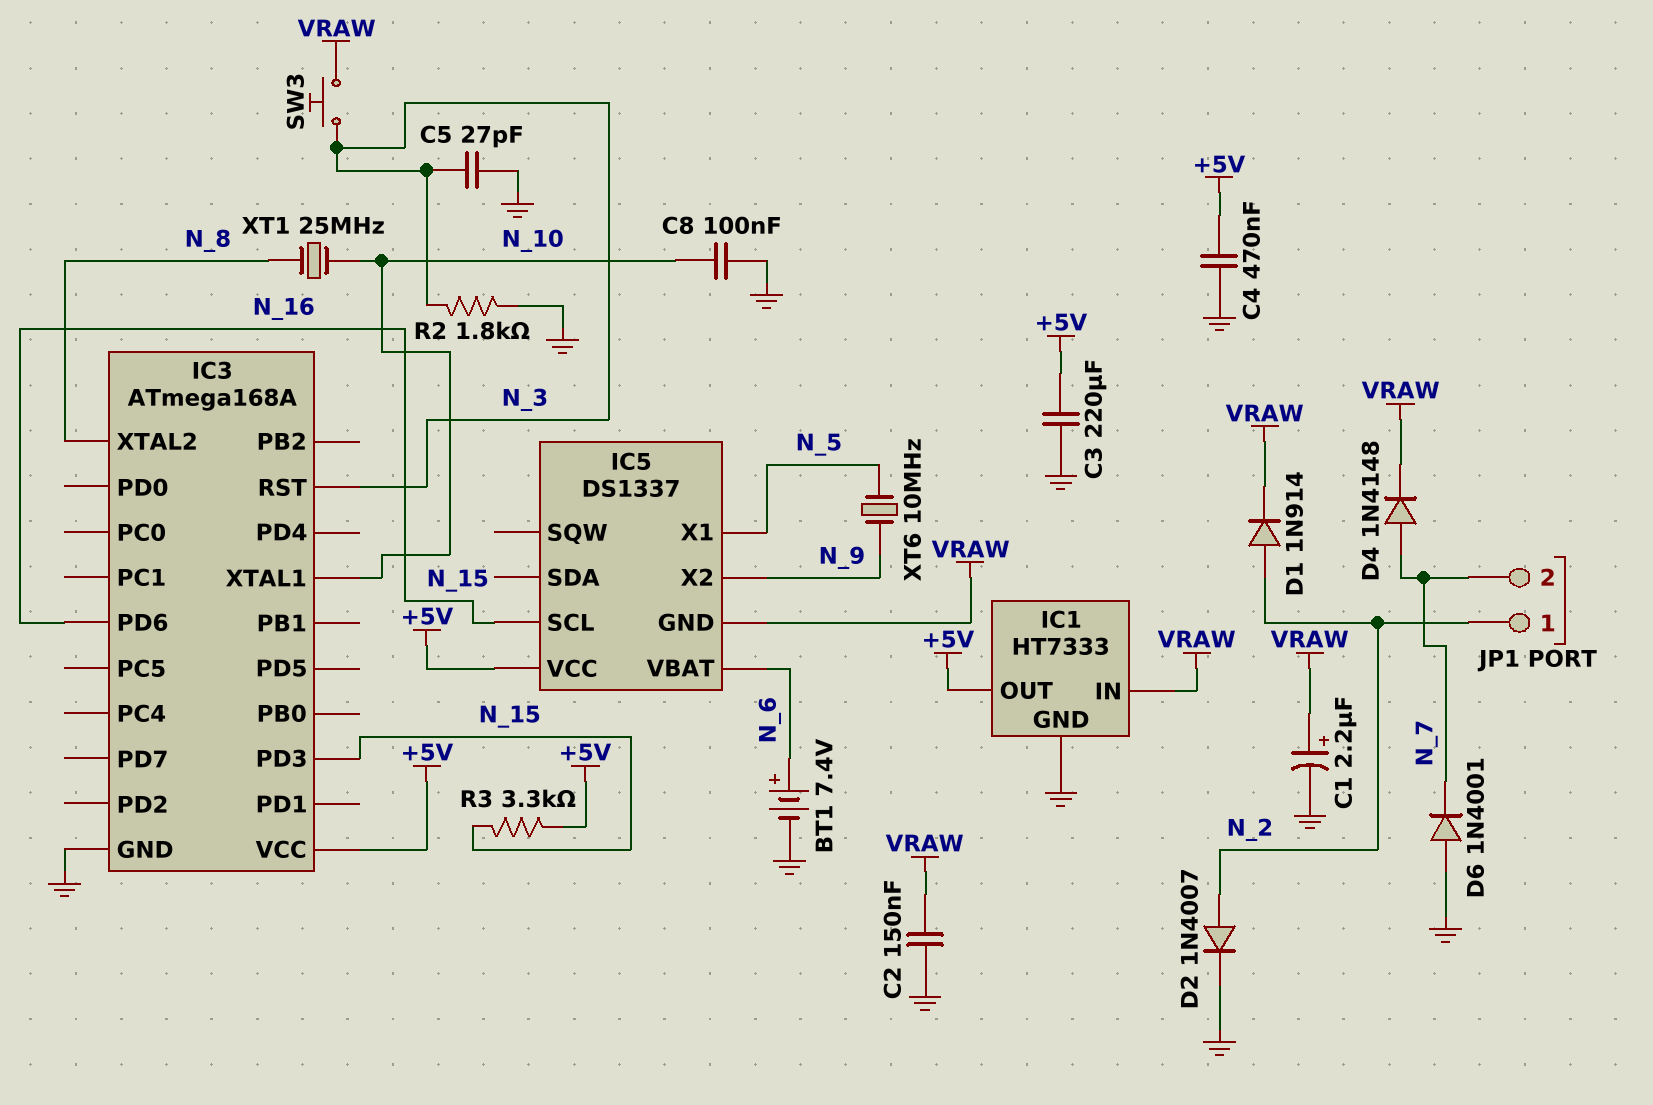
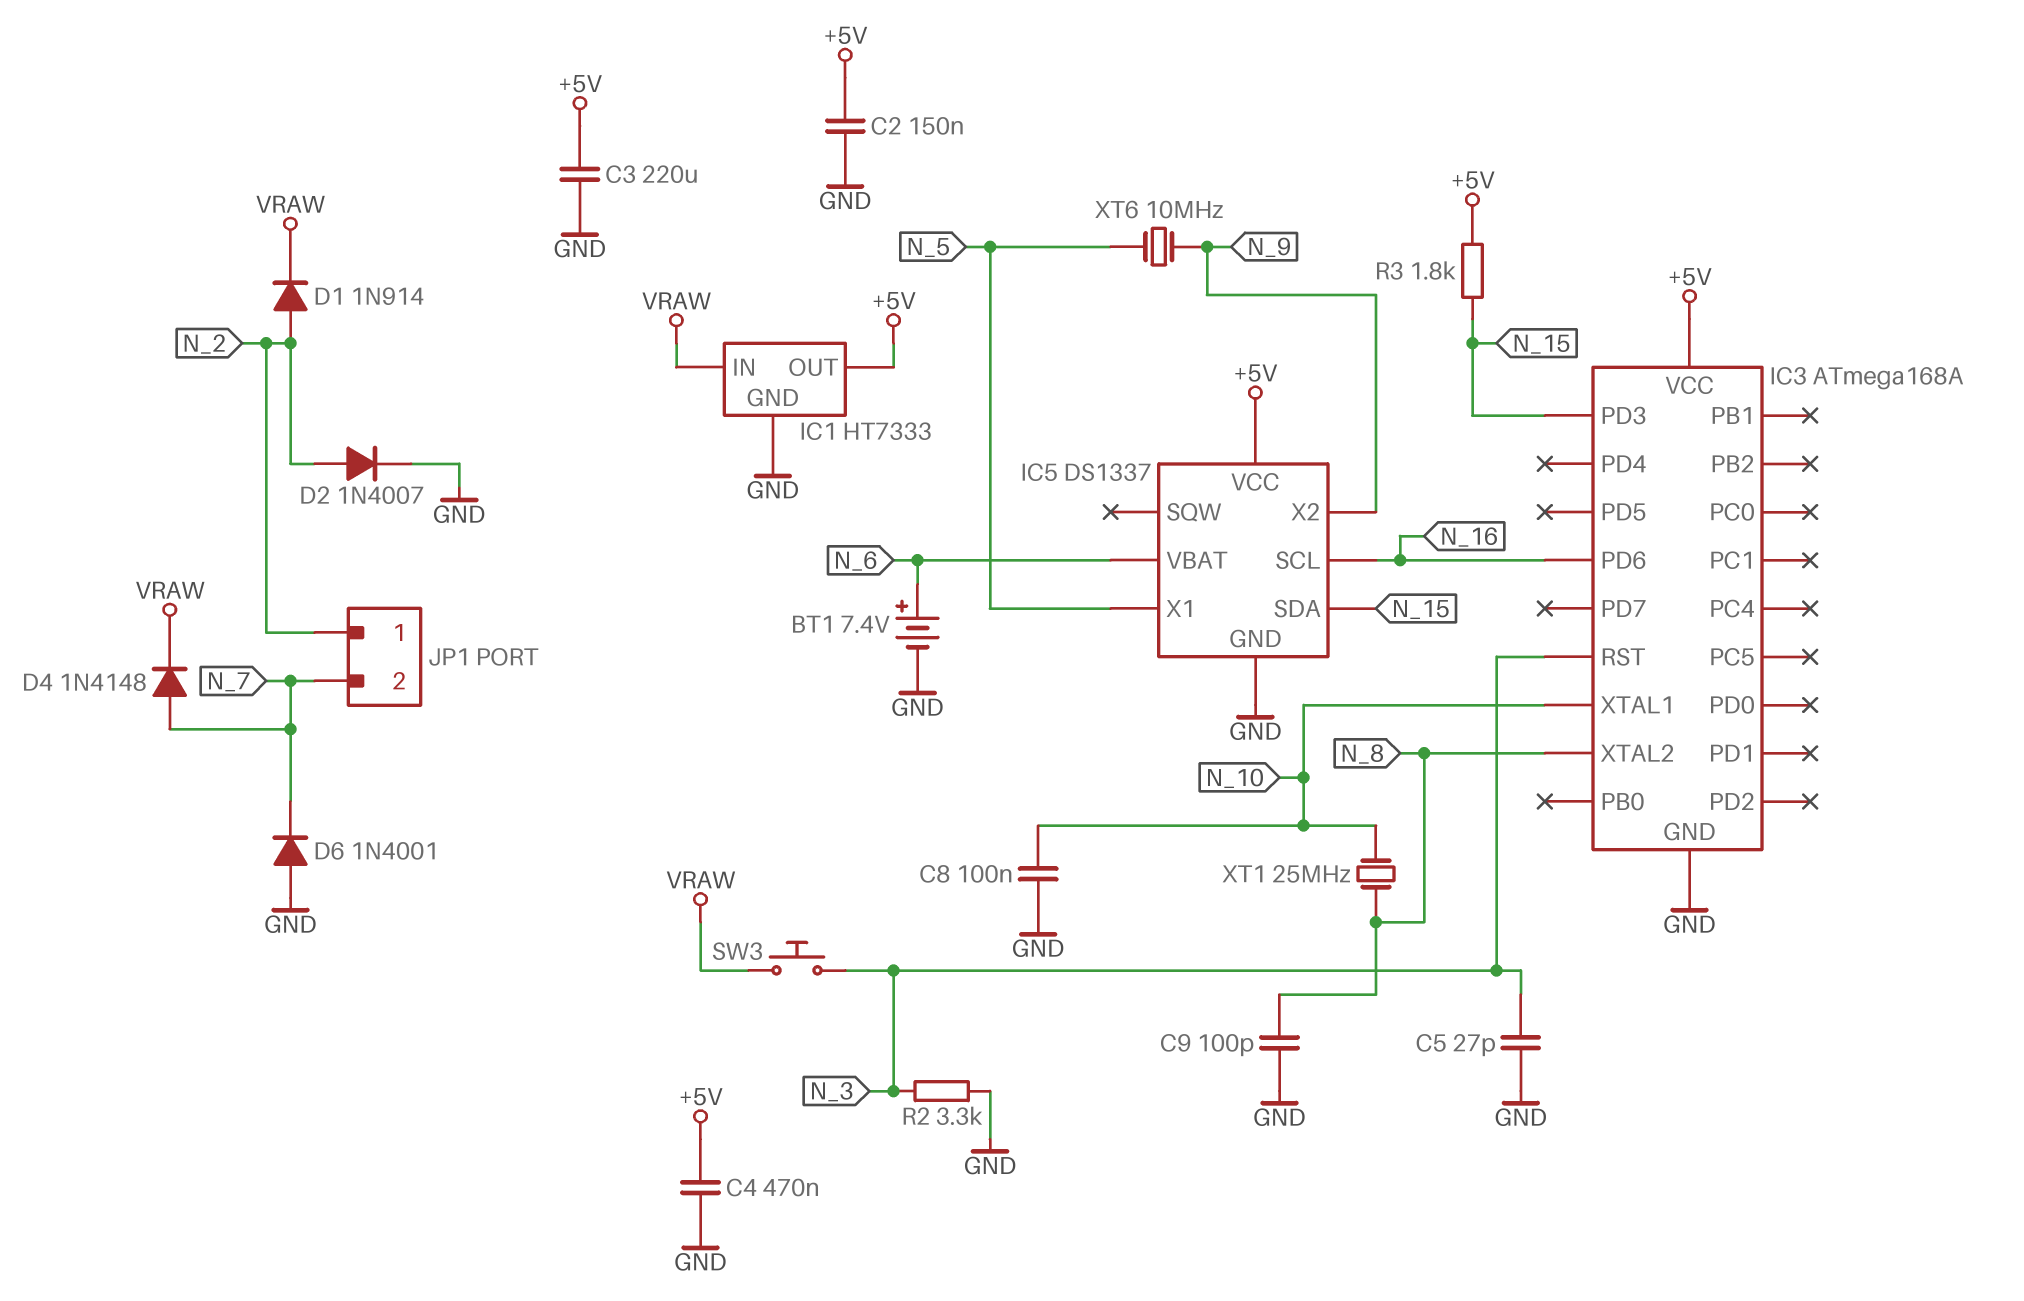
C1: 2.2uF (plus VRAW, minus GND) -> none
C2: 150nF (GND, VRAW) -> 150nF (+5V, GND)
C9: none -> 100pF (GND, N_8)
IC5 pin GND: VRAW -> GND
R2: 1.8k (GND, N_3) -> 3.3k (GND, N_3)
R3: 3.3k (+5V, N_15) -> 1.8k (+5V, N_15)

